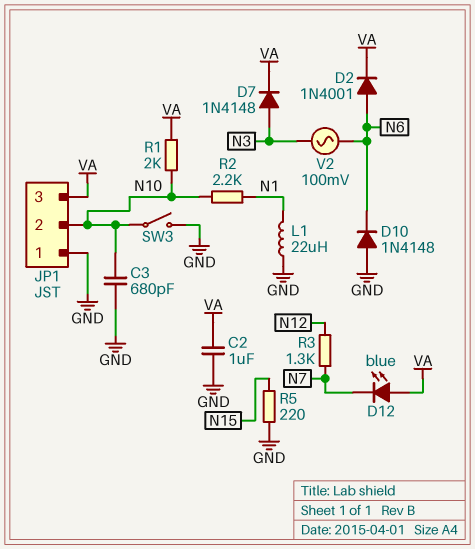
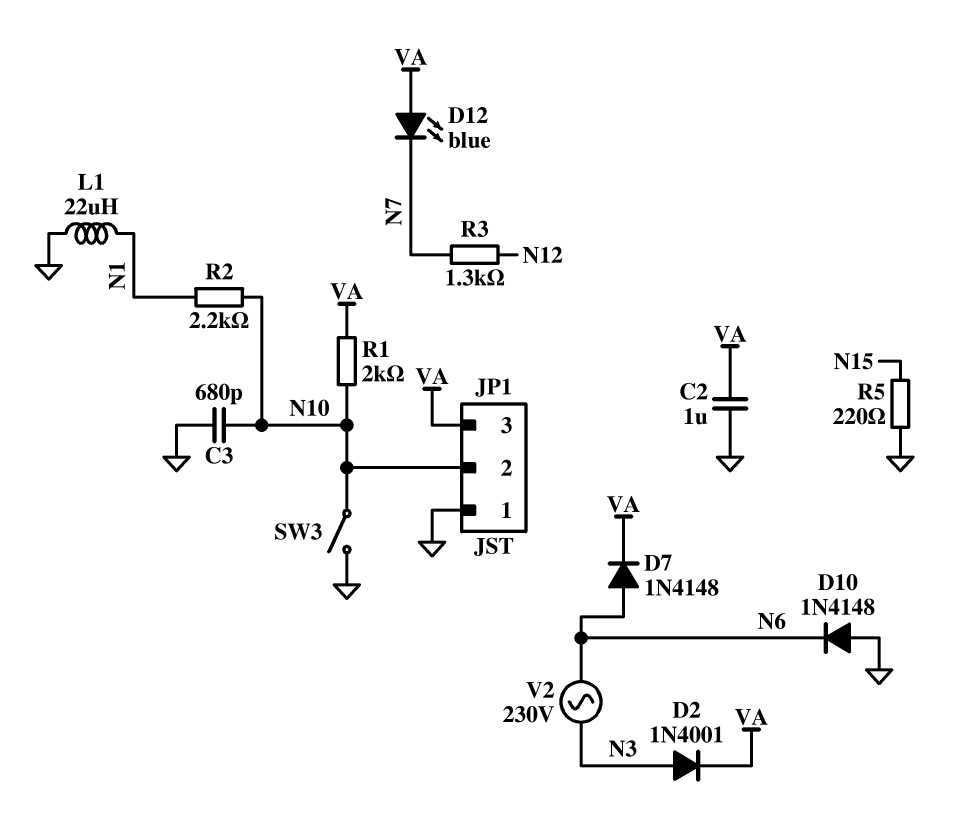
D2: diode 1N4001 (A N6, K VA) -> diode 1N4001 (A N3, K VA)
D7: diode 1N4148 (A N3, K VA) -> diode 1N4148 (A N6, K VA)
V2: AC 100mV (N3, N6) -> AC 230V (N3, N6)

